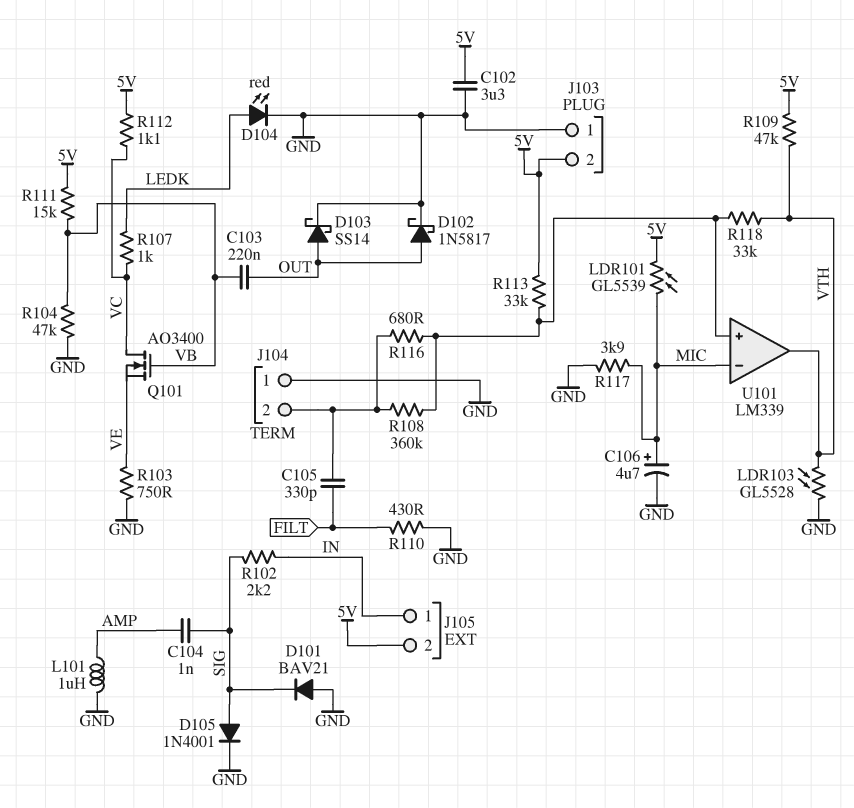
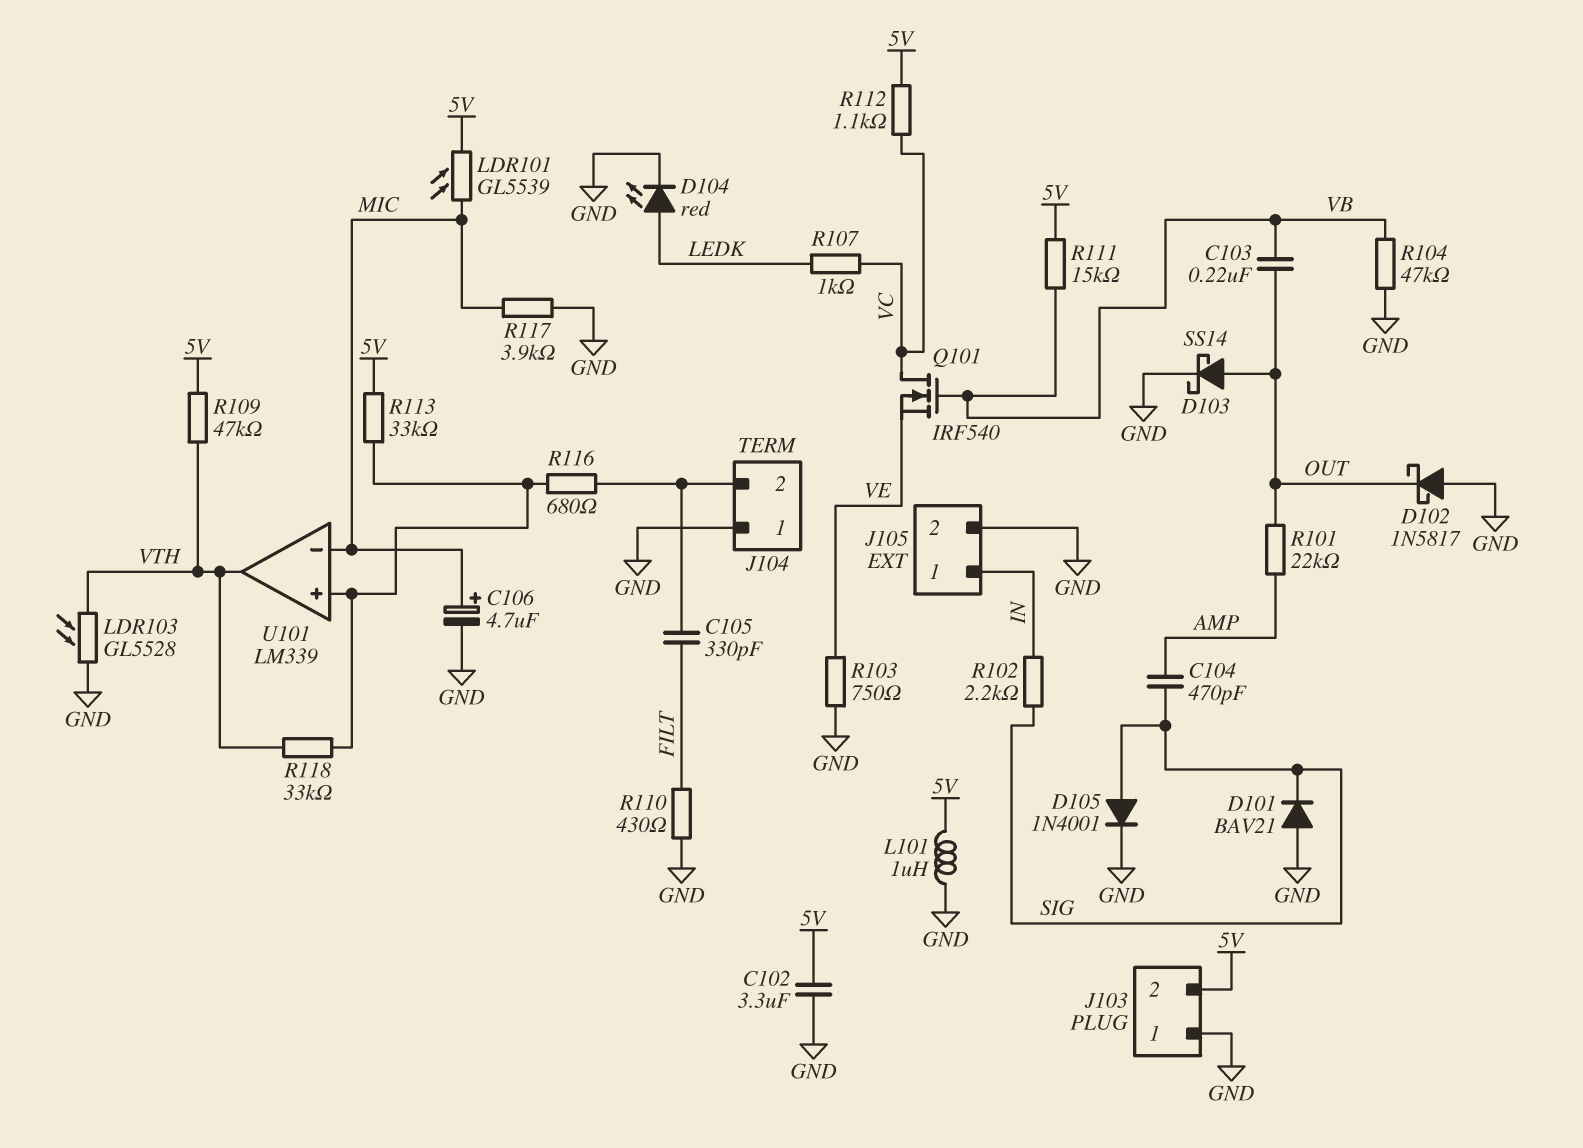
C104: 1nF (AMP, SIG) -> 470pF (AMP, SIG)
D102: schottky 1N5817 (A OUT, K GND) -> schottky 1N5817 (A GND, K OUT)
J105 pin 2: 5V -> GND
L101: 1uH (AMP, GND) -> 1uH (5V, GND)
Q101: NMOS AO3400 (G VB, D VC, S VE) -> NMOS IRF540 (G VB, D VC, S VE)
R101: none -> 22k (AMP, OUT)
R108: 360k (J104/2, U101/in+) -> none

